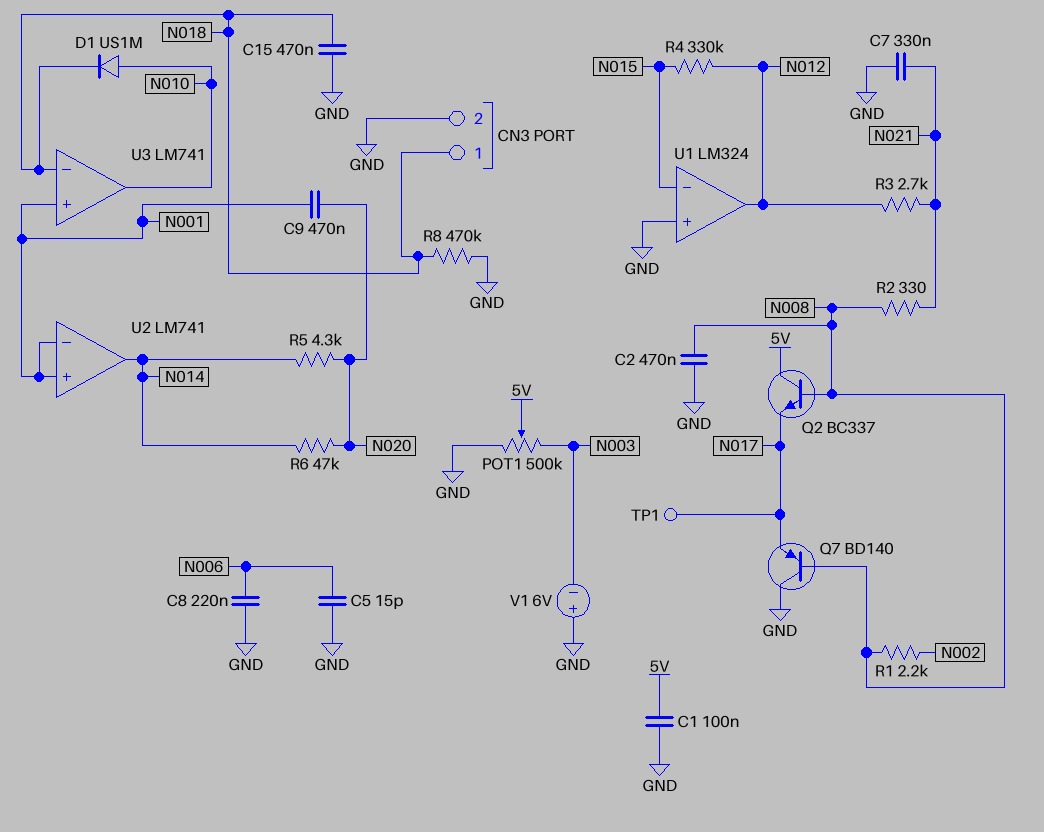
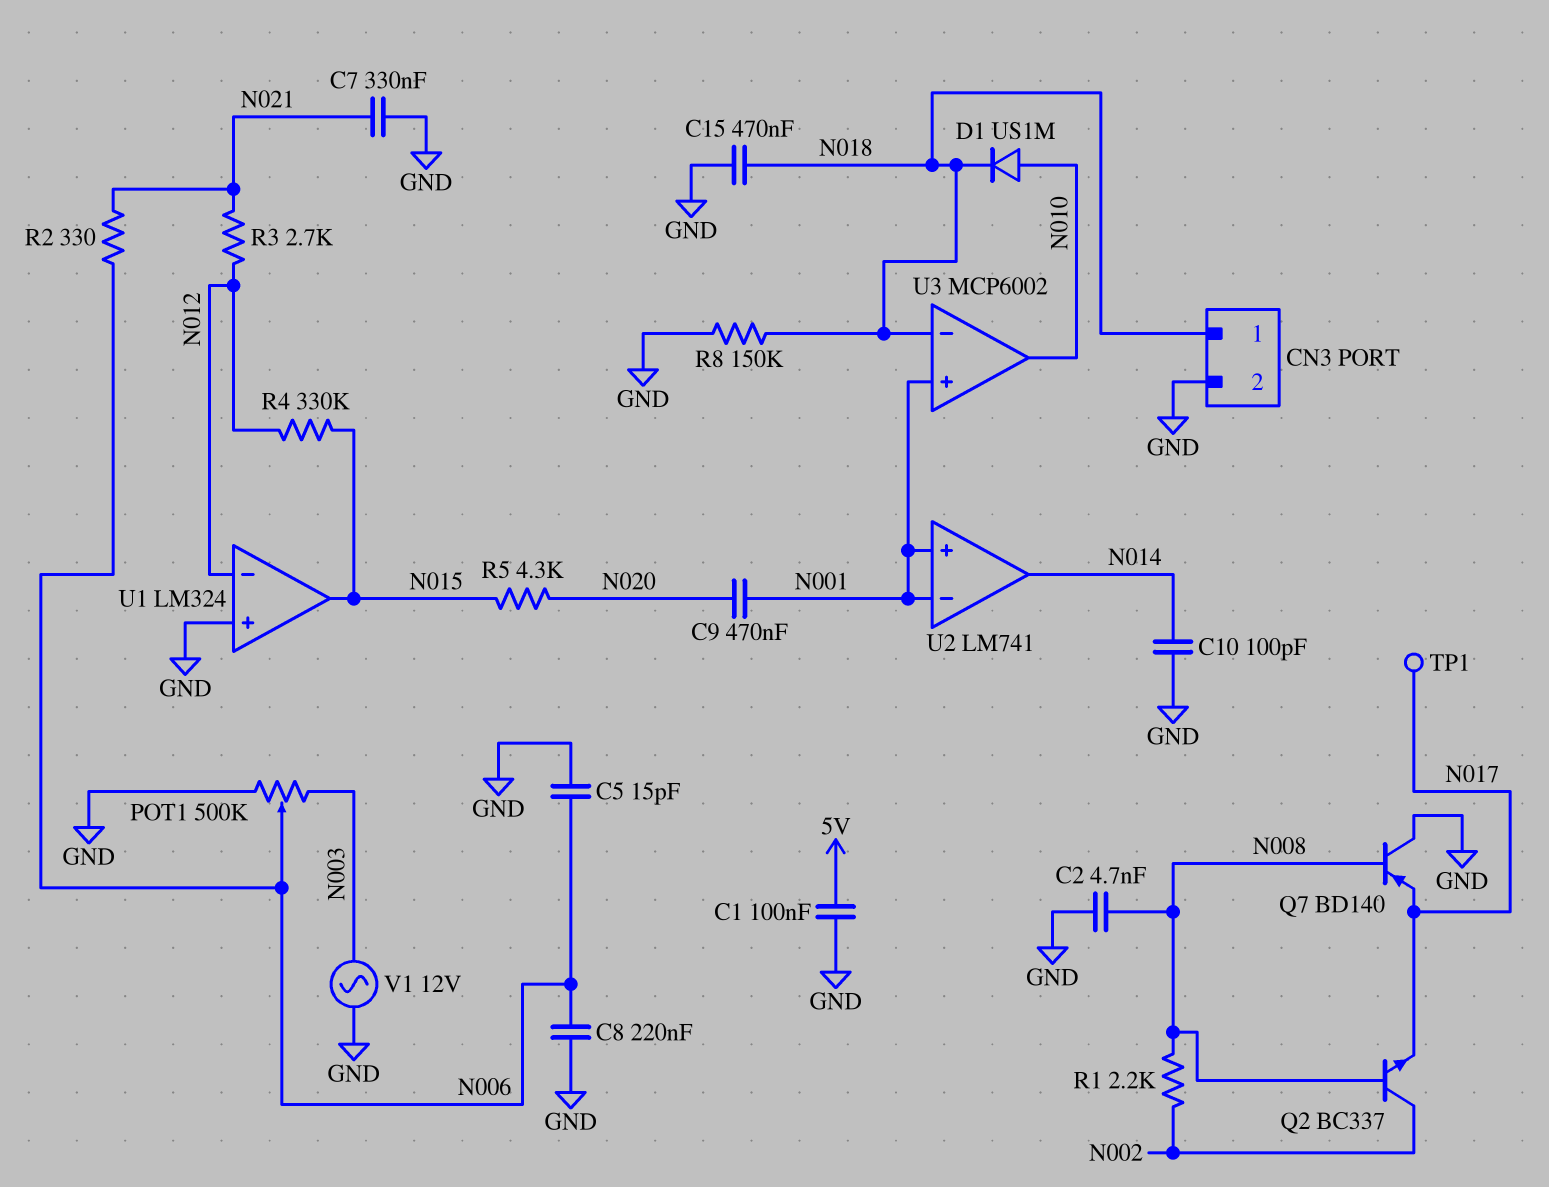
C2: 470nF (GND, N008) -> 4.7nF (GND, N008)
C10: none -> 100pF (GND, N014)
POT1: 500k (GND, N003, wiper 5V) -> 500k (GND, N003, wiper N006)
Q2: NPN BC337 (B N008, C 5V, E N017) -> NPN BC337 (B N008, C N002, E N017)
R2: 330 (N008, N021) -> 330 (N006, N021)
R5: 4.3k (N014, N020) -> 4.3k (N015, N020)
R6: 47k (N014, N020) -> none
R8: 470k (GND, N018) -> 150k (GND, N018)
U1 pin in-: N015 -> N012
U1 pin out: N012 -> N015
U3: LM741 -> MCP6002
V1: 6V (plus GND, minus N003) -> AC 12V (GND, N003)

